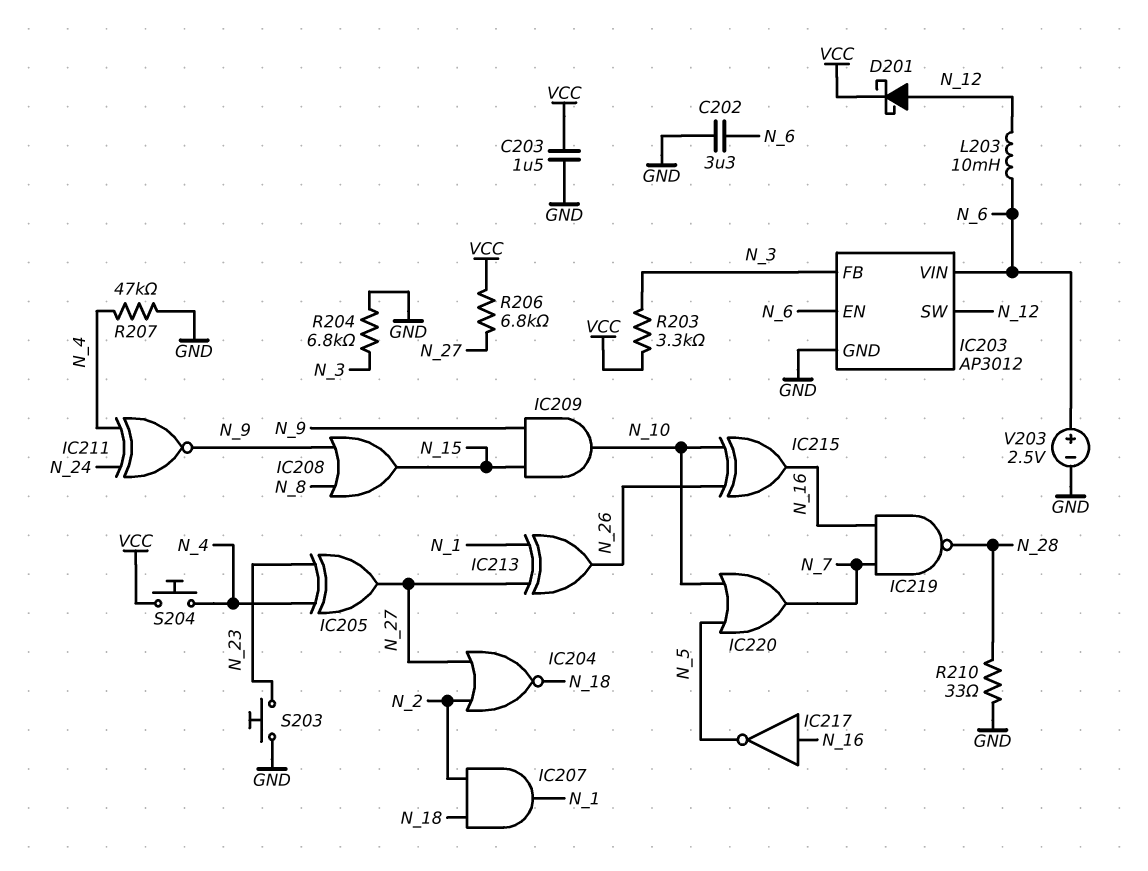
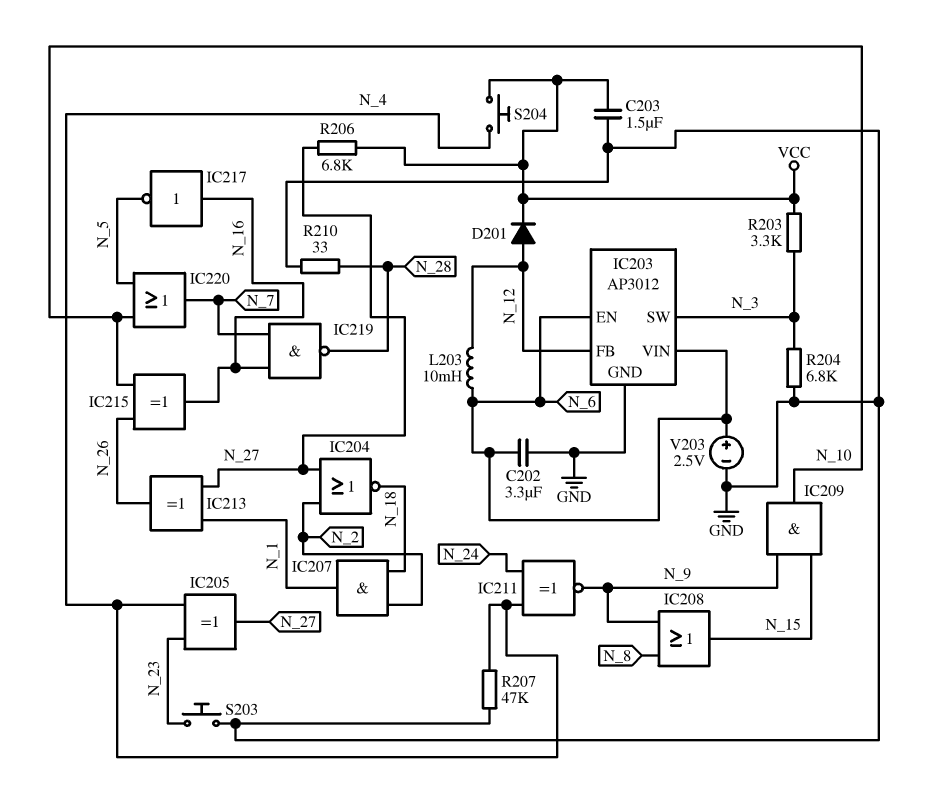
D201: schottky (A N_12, K VCC) -> diode (A N_12, K VCC)
IC203 pin FB: N_3 -> N_12
IC203 pin SW: N_12 -> N_3

